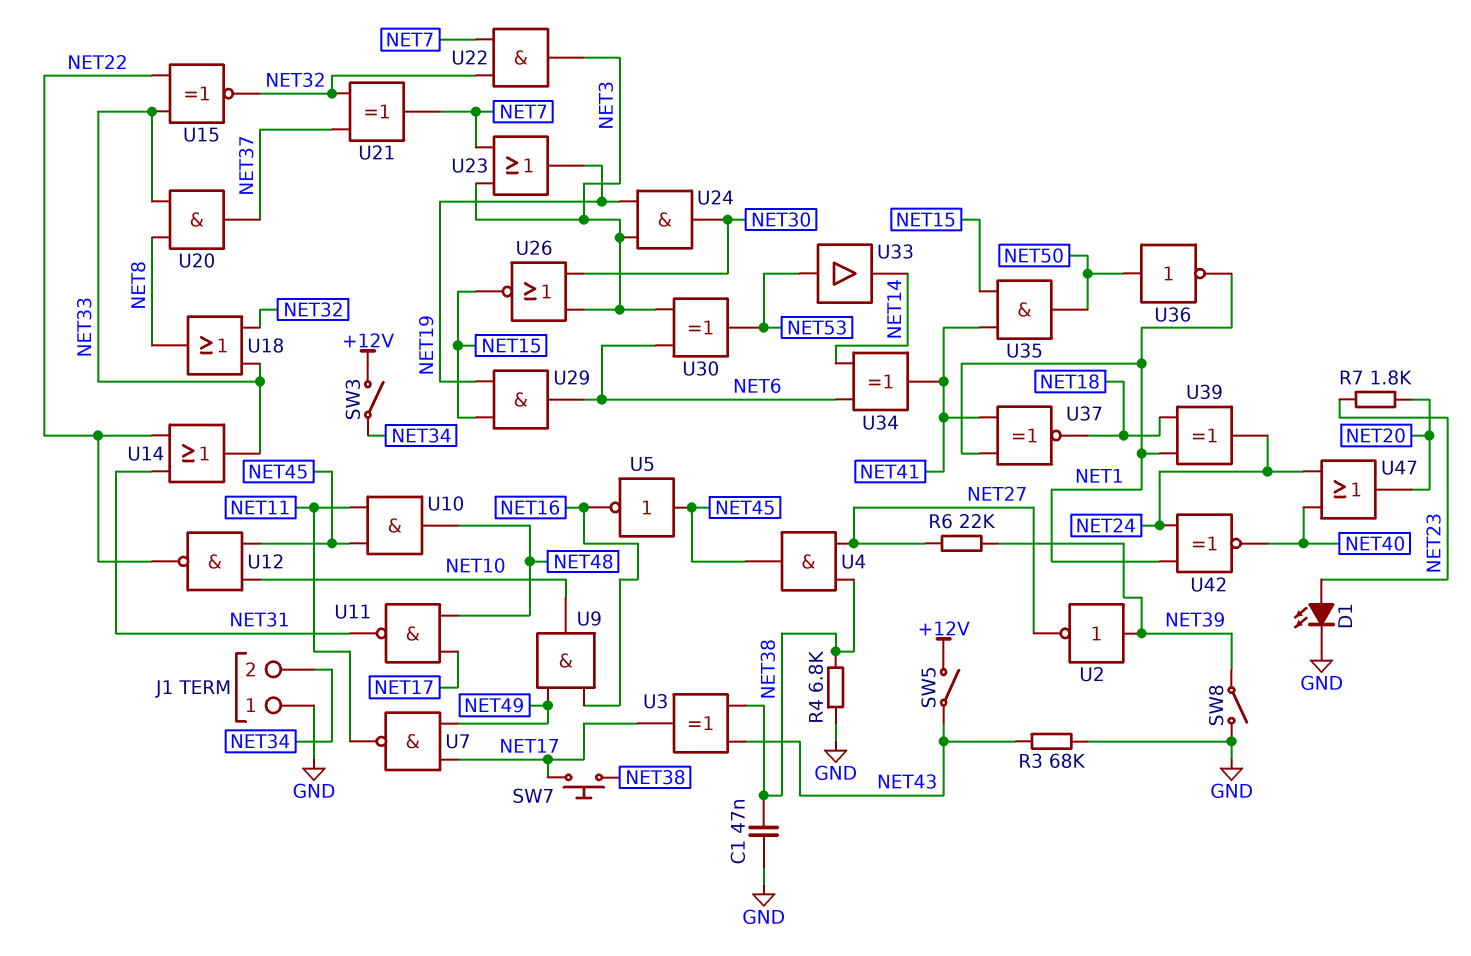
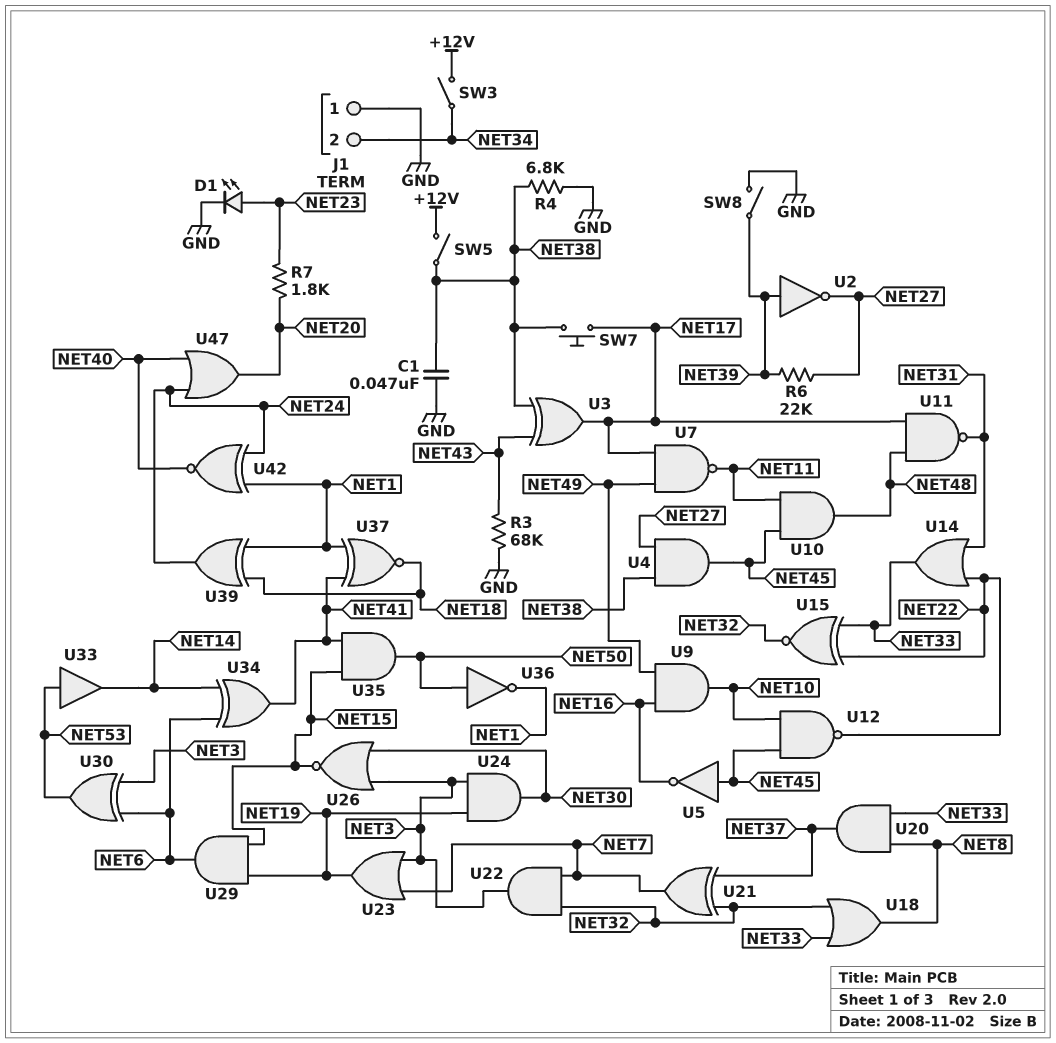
SW5: switch (+12V, NET43) -> switch (+12V, NET38)

